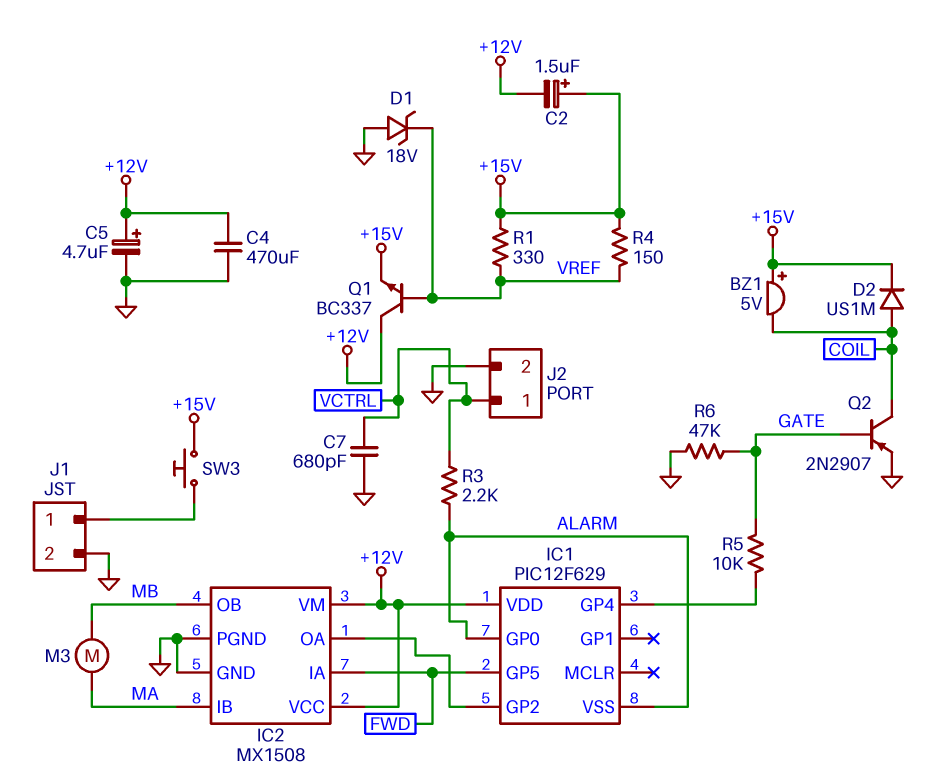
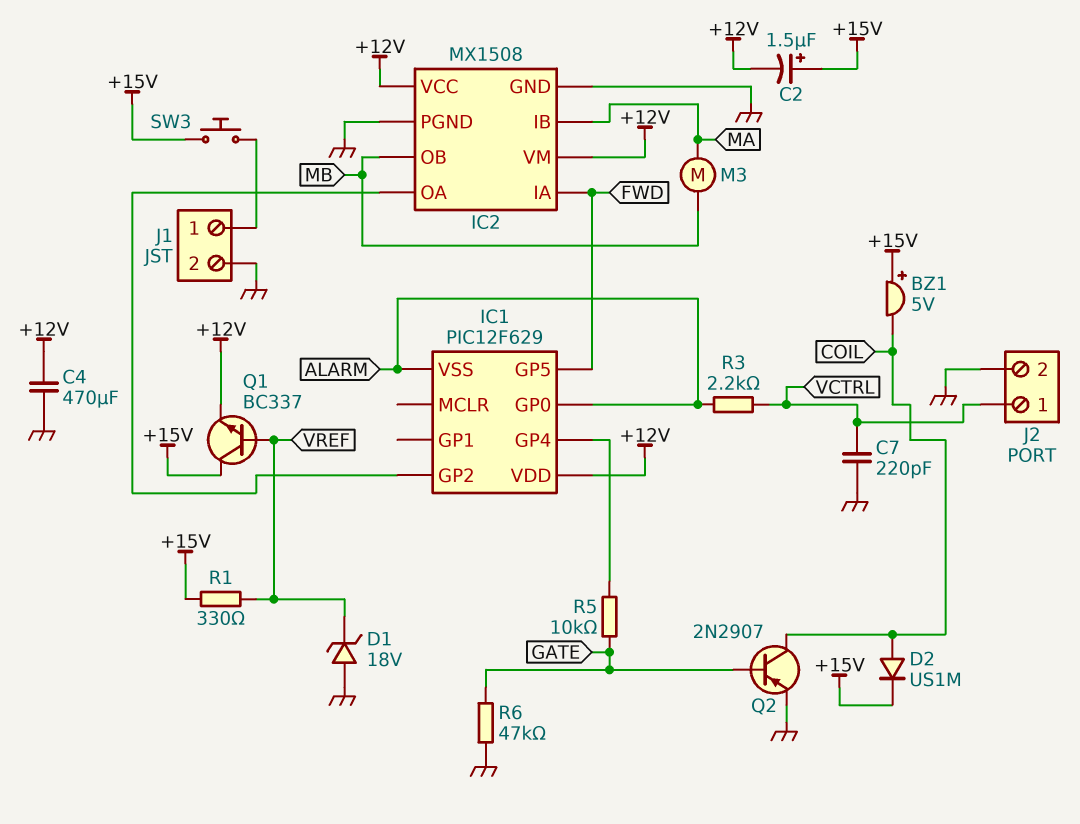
C5: 4.7uF (plus +12V, minus GND) -> none
C7: 680pF (GND, VCTRL) -> 220pF (GND, VCTRL)
Q1: NPN BC337 (B VREF, C +12V, E +15V) -> NPN BC337 (B VREF, C +15V, E +12V)
R4: 150 (+15V, VREF) -> none

